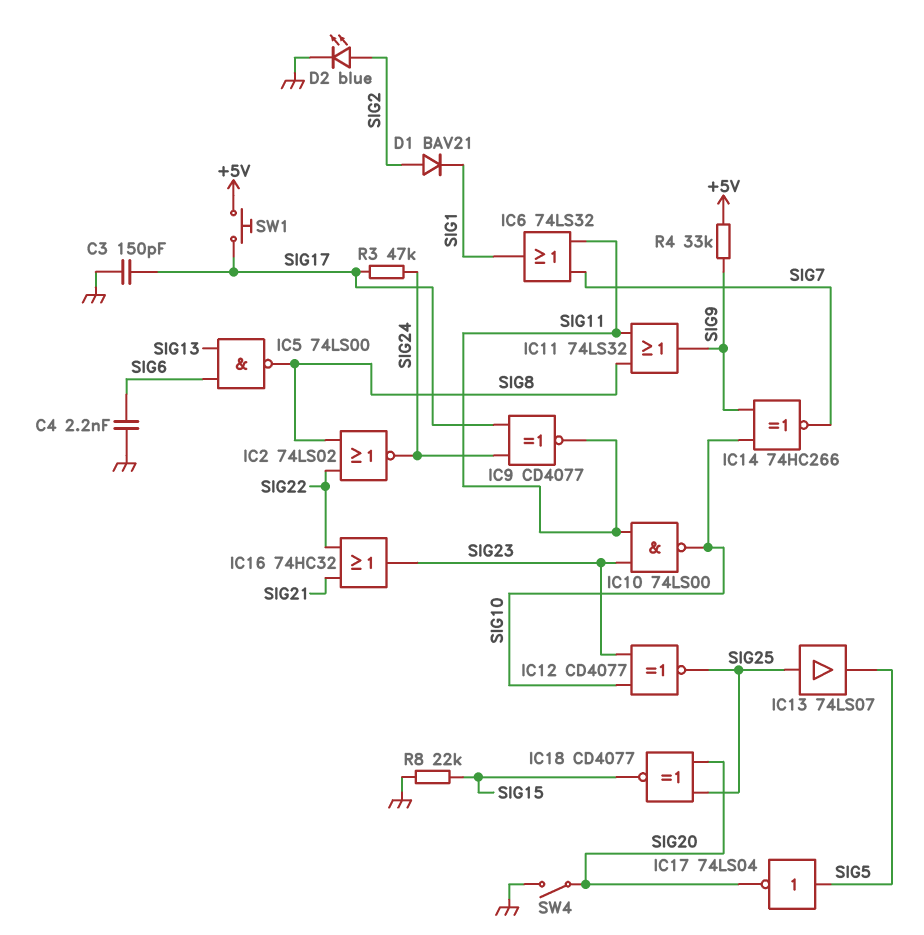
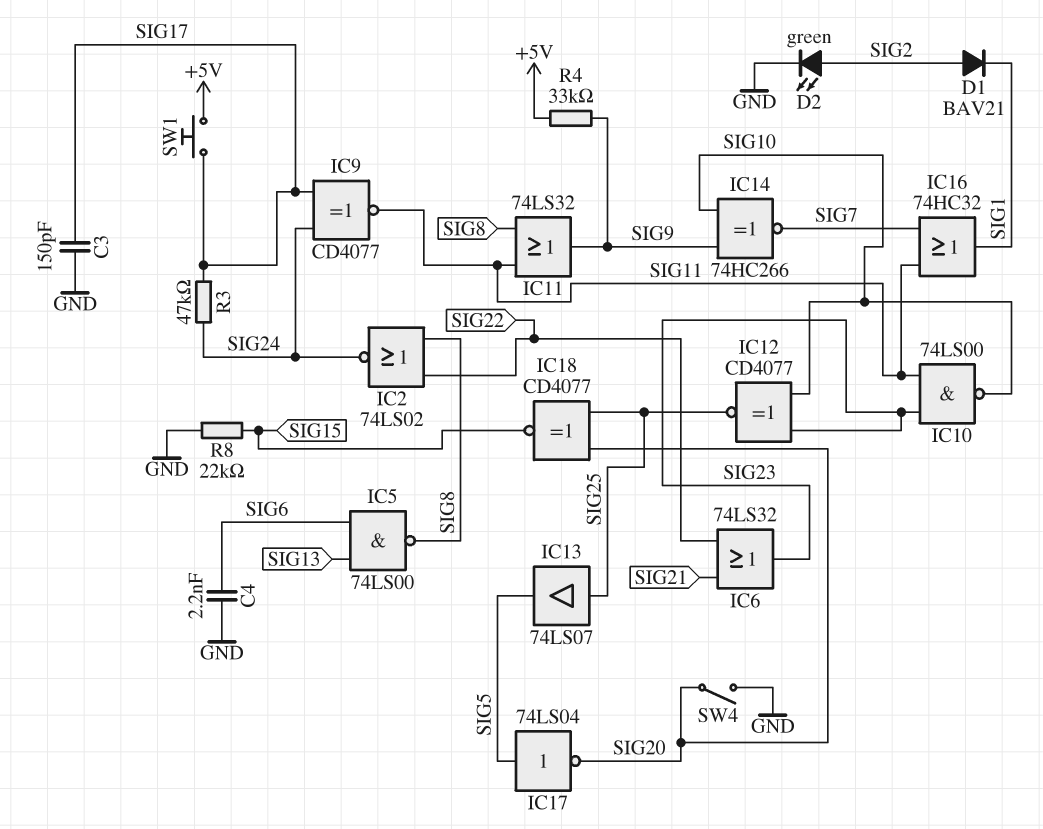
D2: LED blue (A SIG2, K GND) -> LED green (A SIG2, K GND)
IC6: OR 74LS32 (in SIG7, in SIG11, out SIG1) -> OR 74LS32 (in SIG21, in SIG22, out SIG23)
IC16: OR 74HC32 (in SIG21, in SIG22, out SIG23) -> OR 74HC32 (in SIG7, in SIG11, out SIG1)

